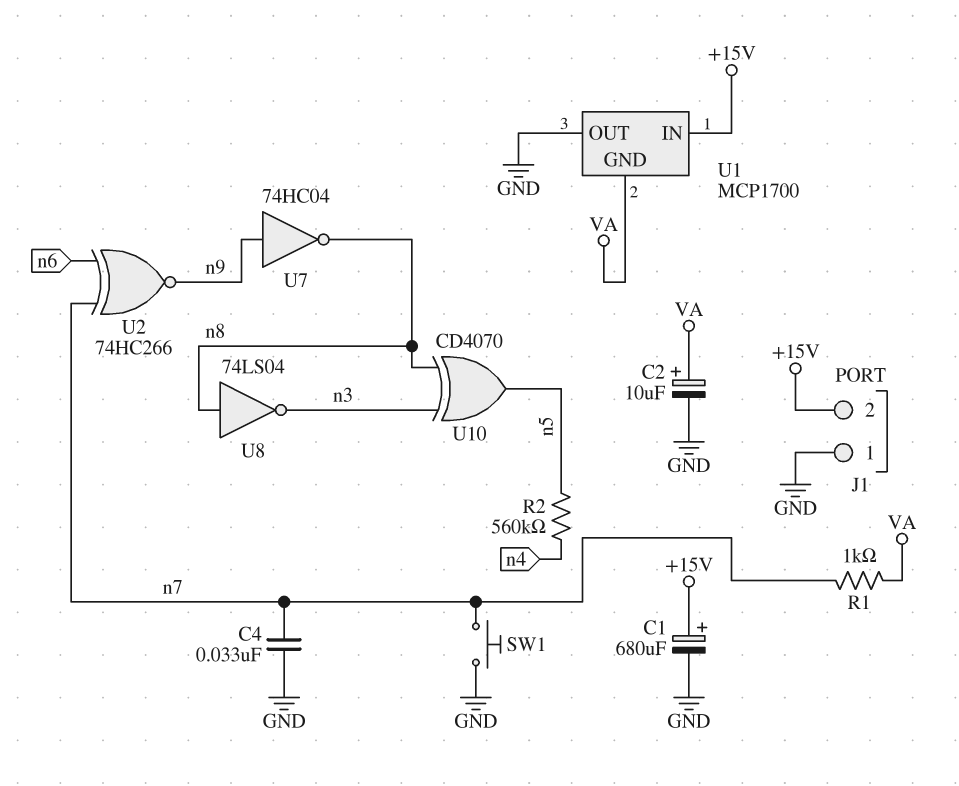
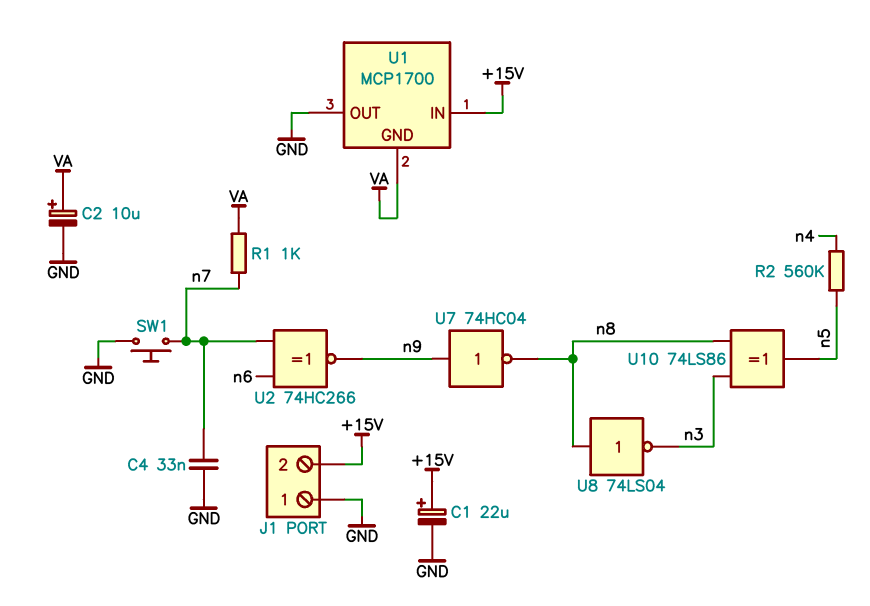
C1: 680uF (plus +15V, minus GND) -> 22uF (plus +15V, minus GND)
U10: XOR CD4070 (in n3, in n8, out n5) -> XOR 74LS86 (in n3, in n8, out n5)

